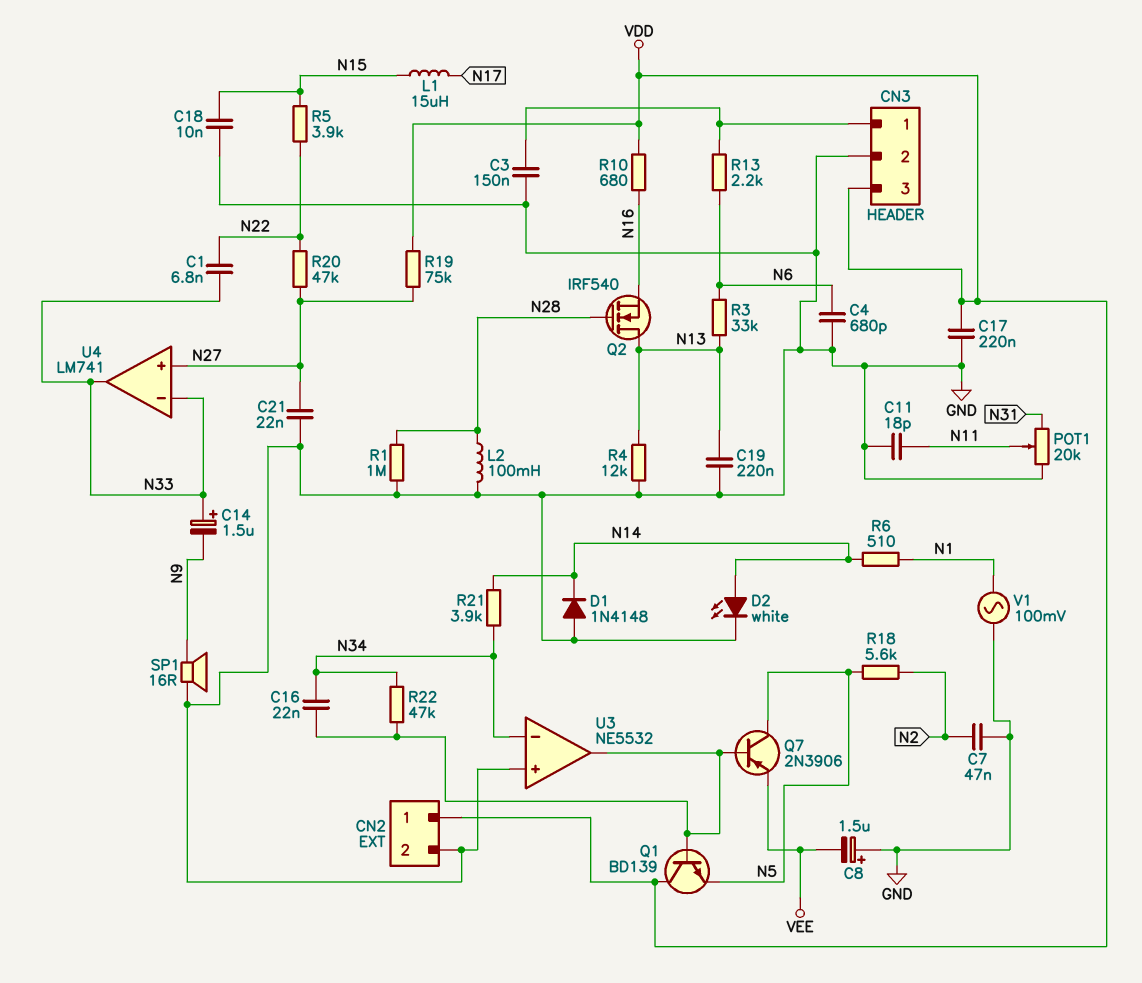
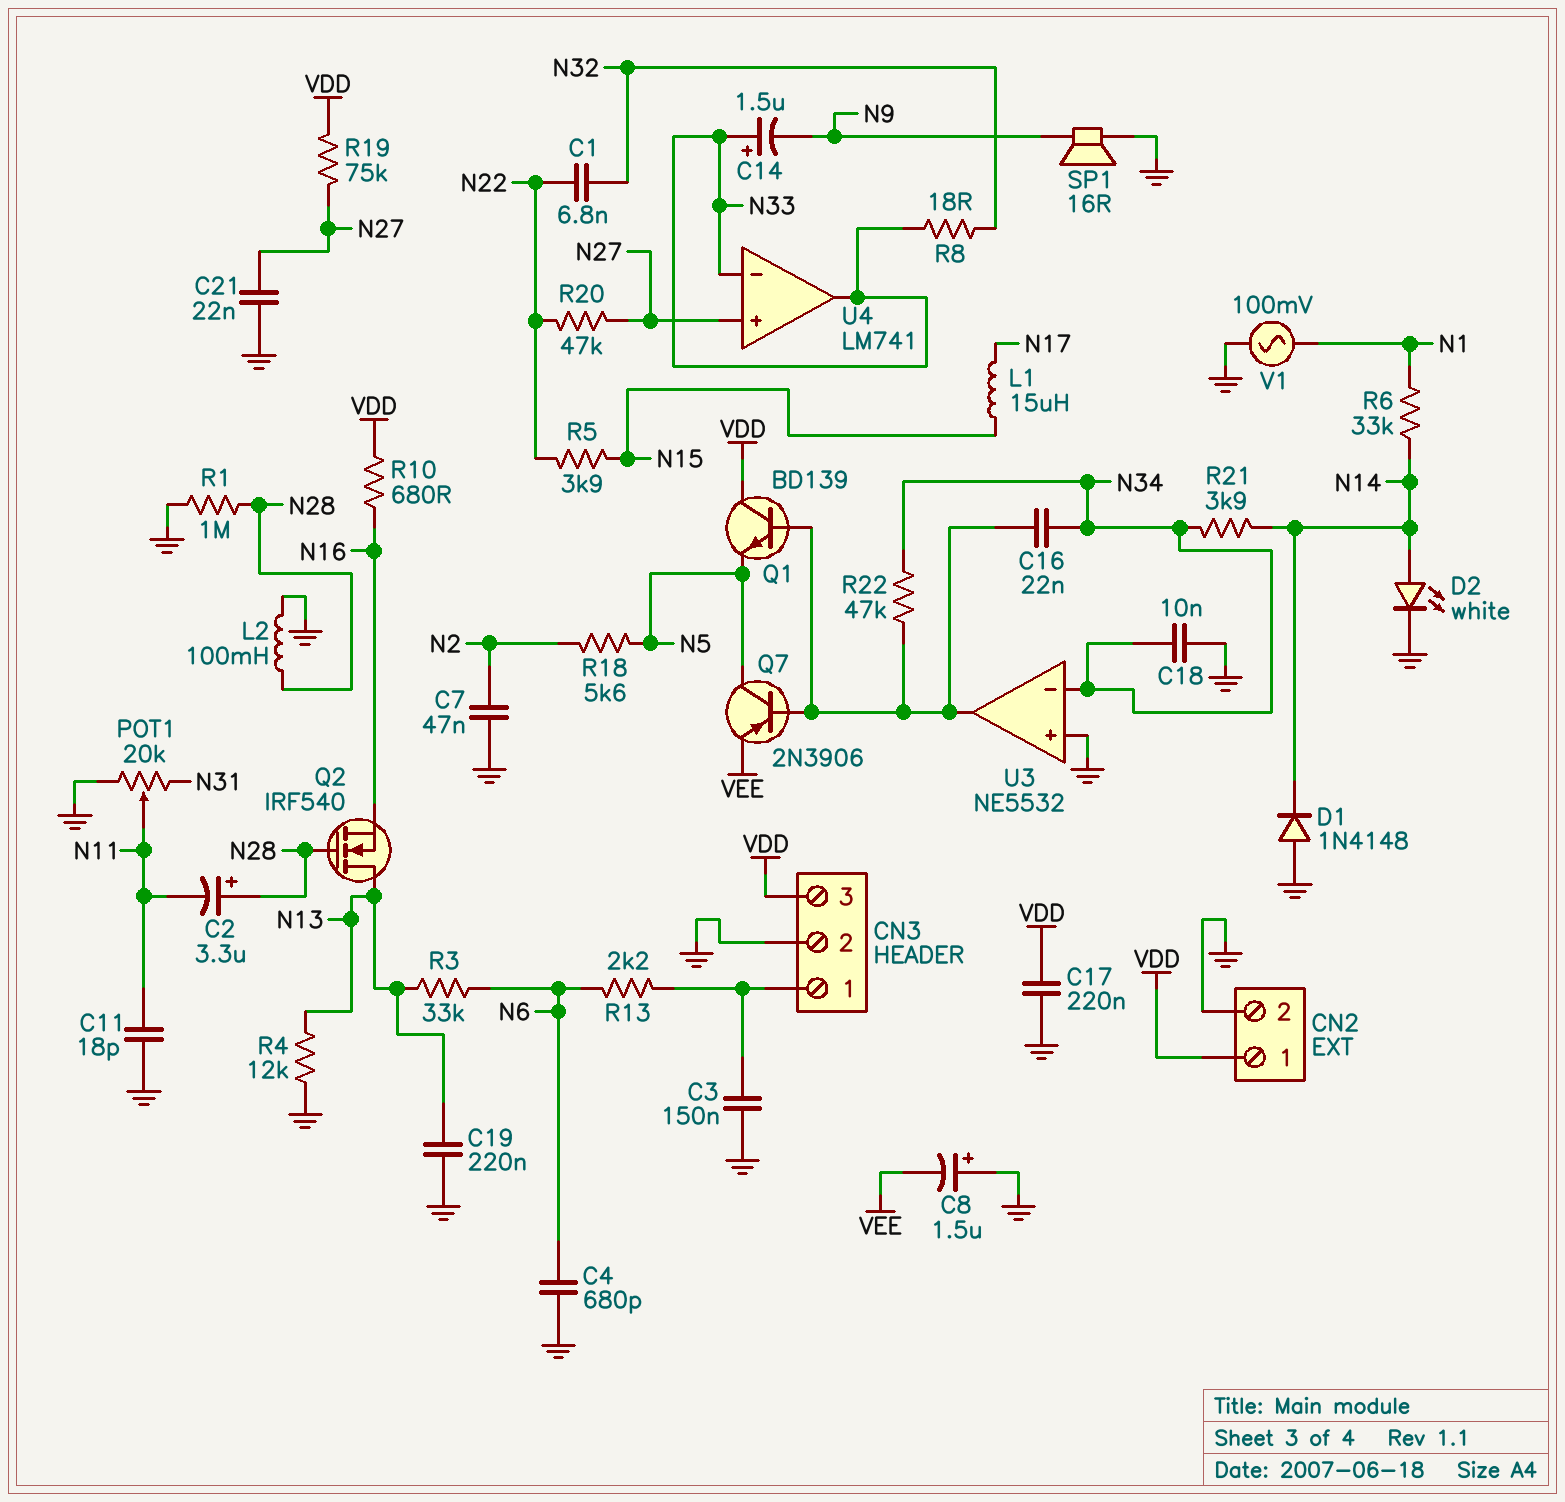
C1: 6.8nF (N22, N33) -> 6.8nF (N22, N32)
C2: none -> 3.3uF (plus N28, minus N11)
C18: 10nF (GND, N15) -> 10nF (GND, N34)
R6: 510 (N1, N14) -> 33k (N1, N14)
R8: none -> 18 (N32, N33)

